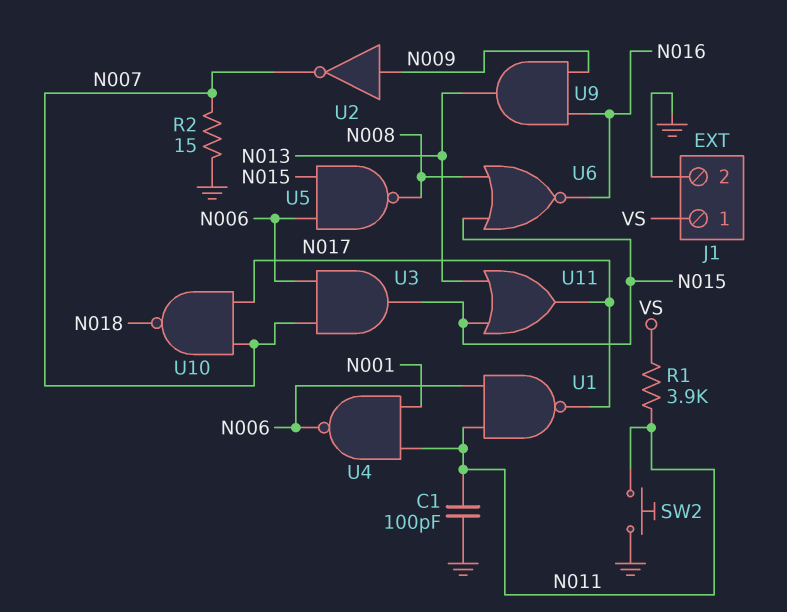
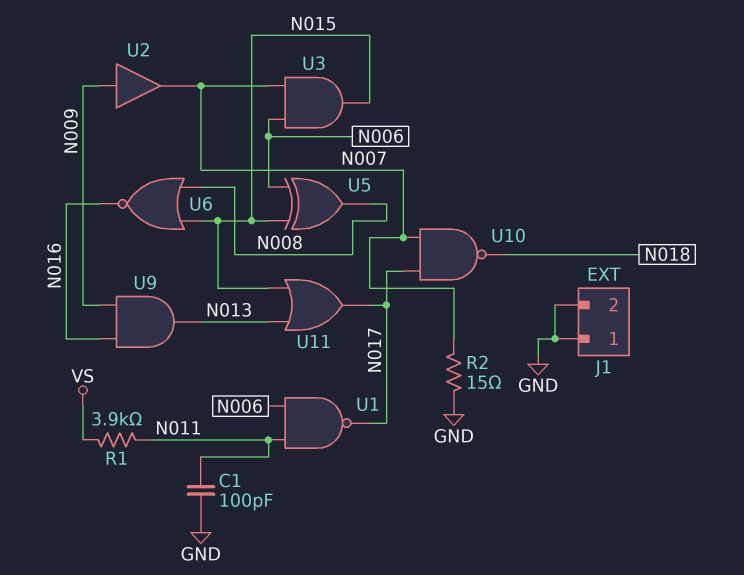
J1 pin 1: VS -> GND
SW2: button (GND, N011) -> none
U2: NOT (in N009, out N007) -> buffer (in N009, out N007)
U4: NAND (in N001, in N011, out N006) -> none
U5: NAND (in N006, in N015, out N008) -> XOR (in N006, in N015, out N008)

